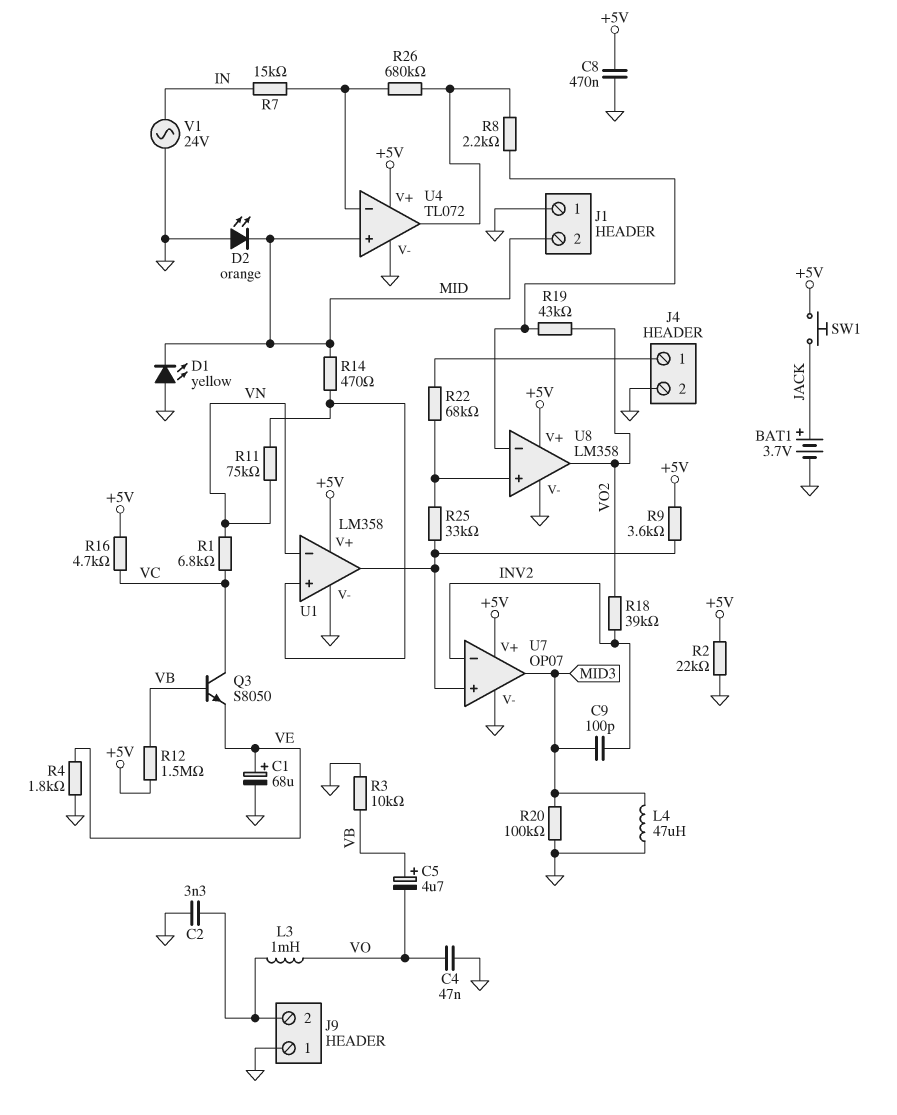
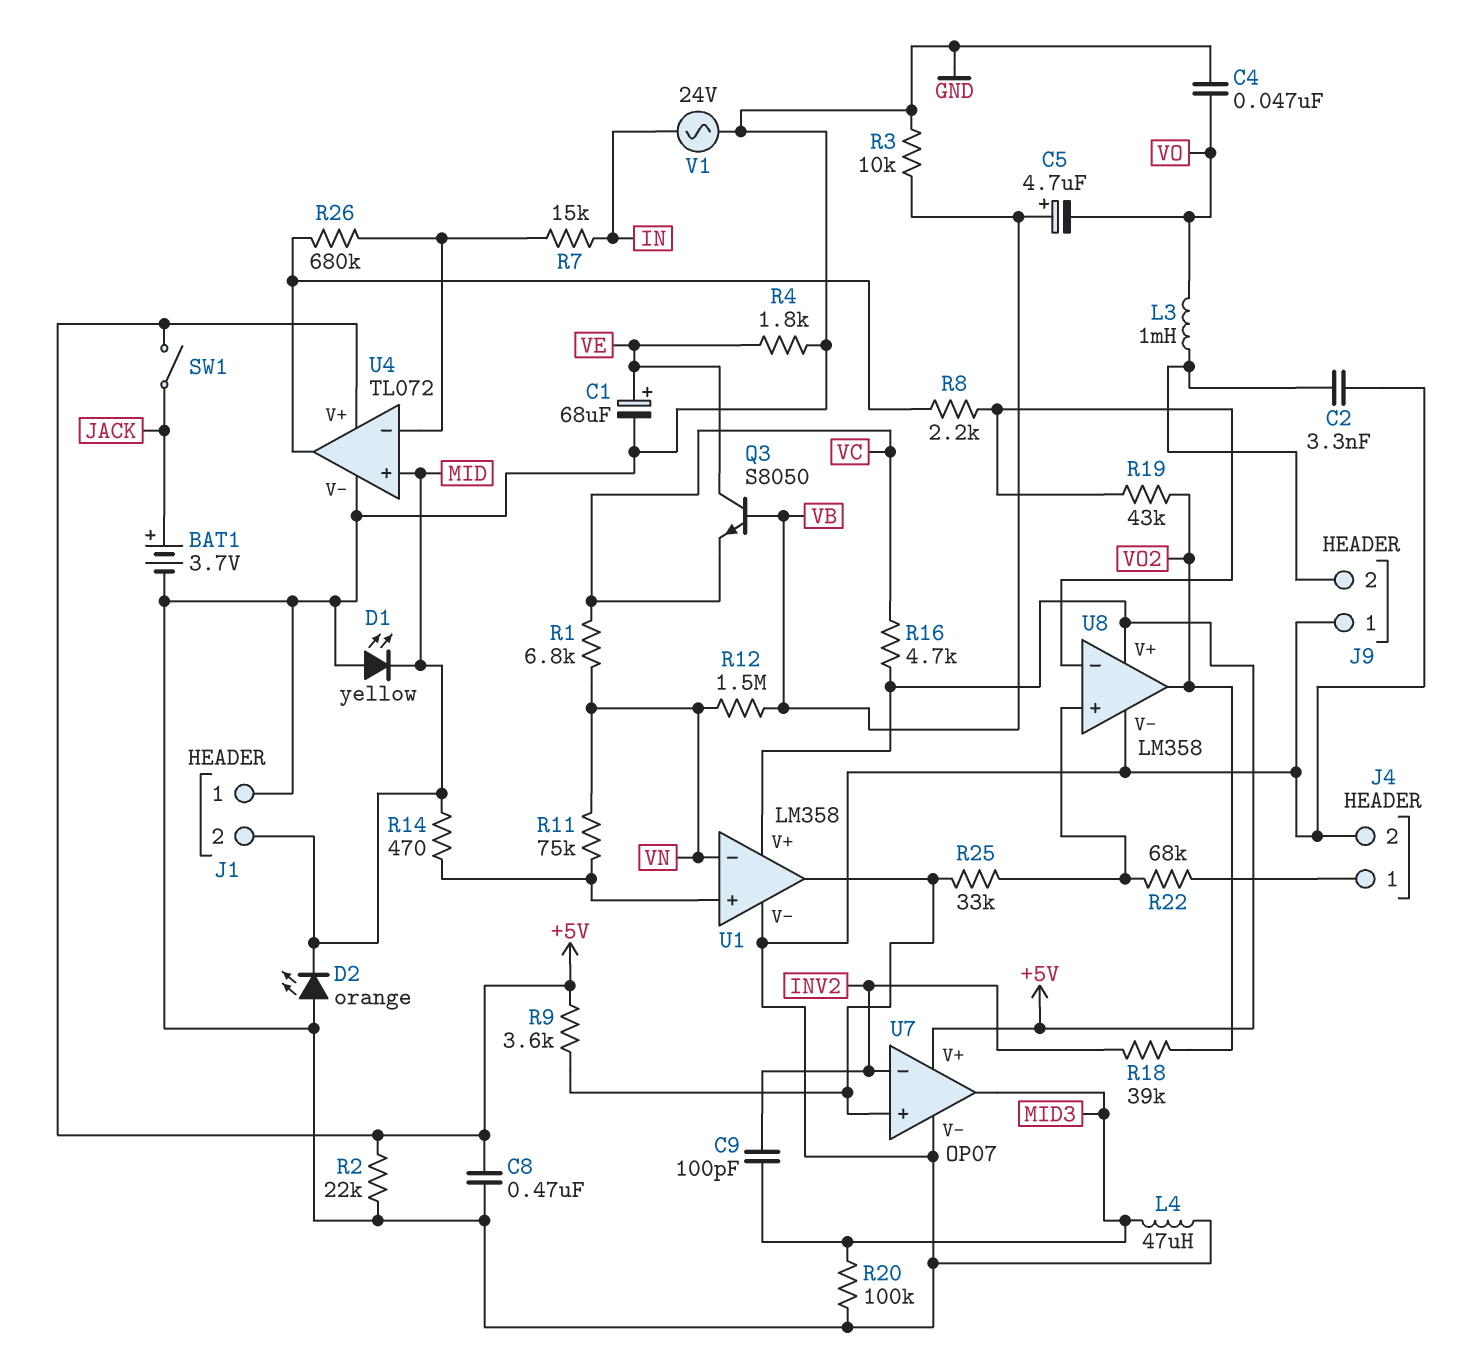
Q3: NPN S8050 (B VB, C VC, E VE) -> NPN S8050 (B VB, C VE, E VC)
R12: 1.5M (+5V, VB) -> 1.5M (VB, VN)
SW1: button (+5V, JACK) -> switch (+5V, JACK)

